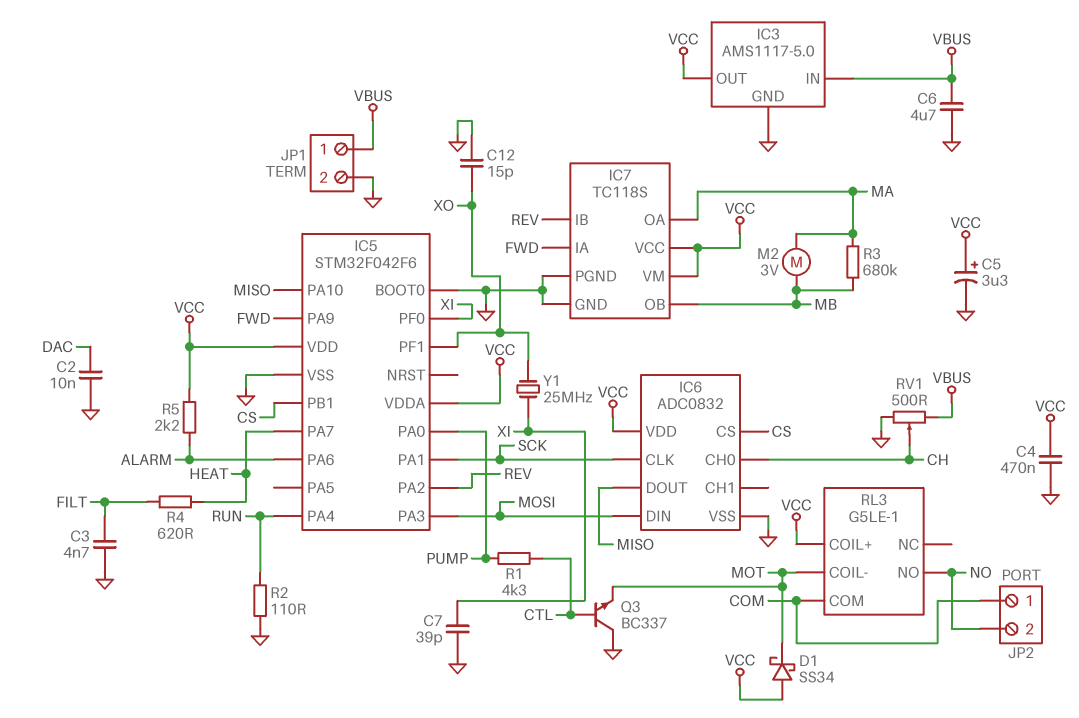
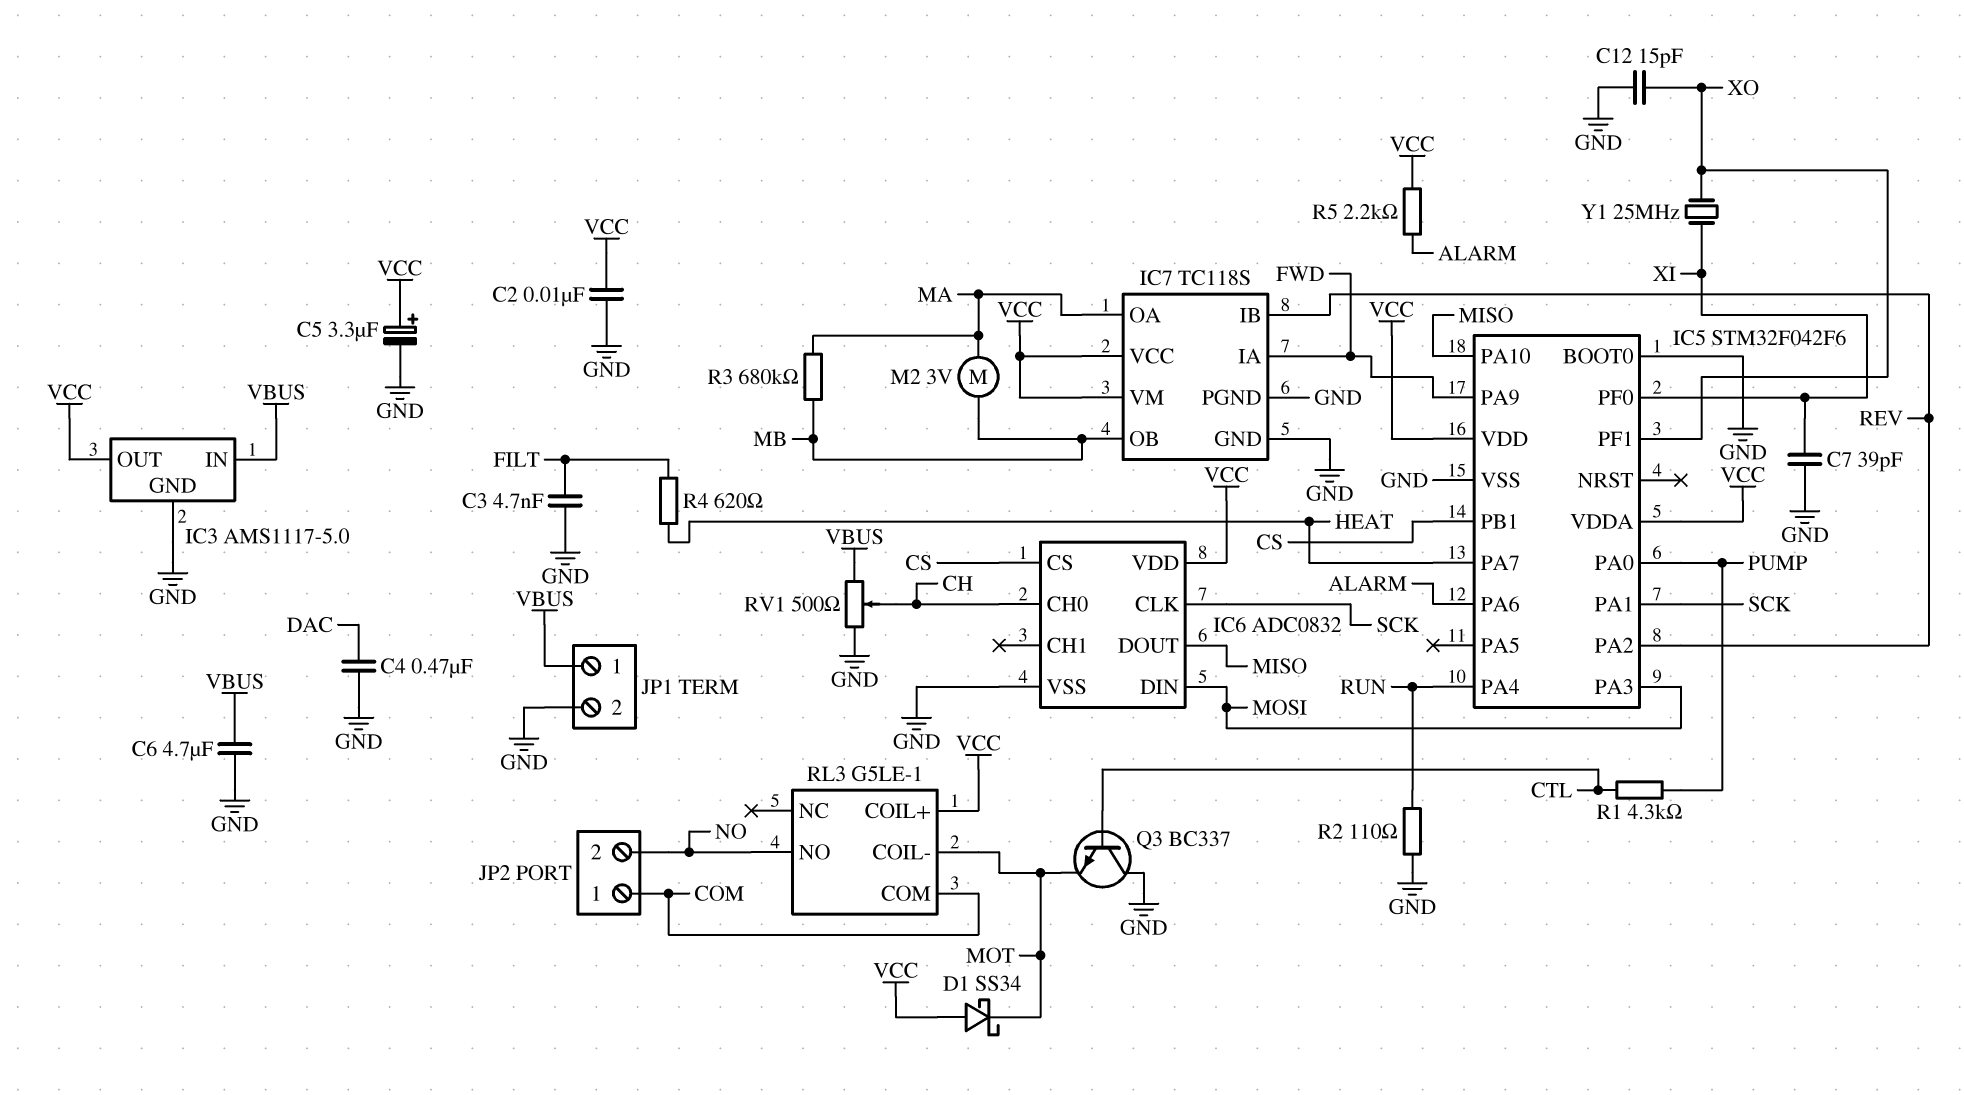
C2: 10nF (DAC, GND) -> 10nF (GND, VCC)
C4: 470nF (GND, VCC) -> 470nF (DAC, GND)

